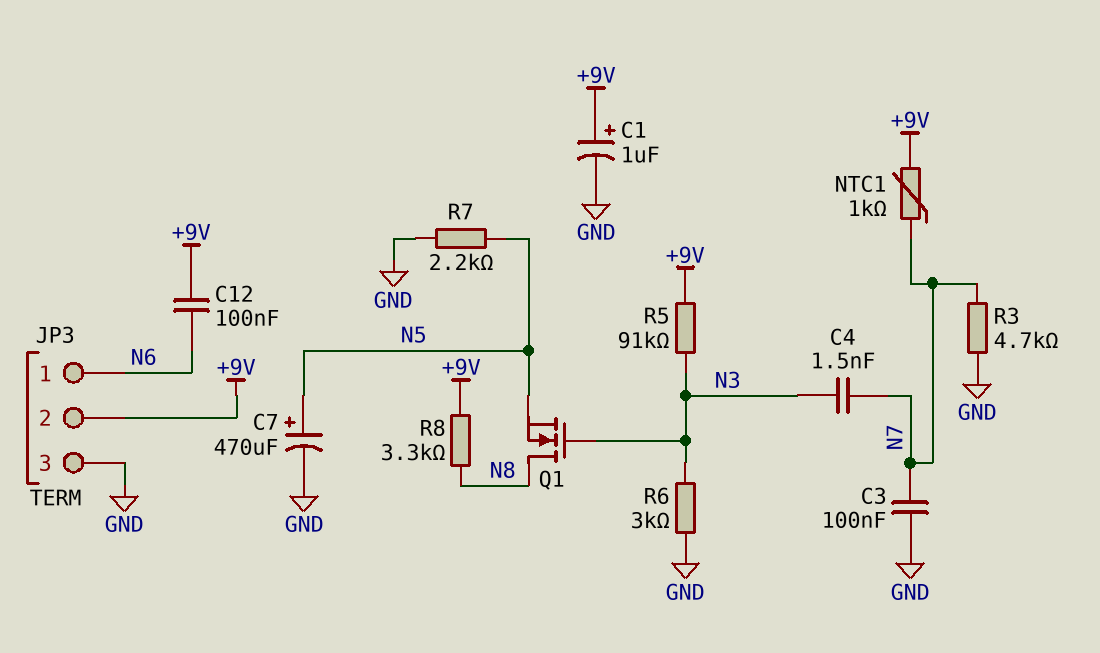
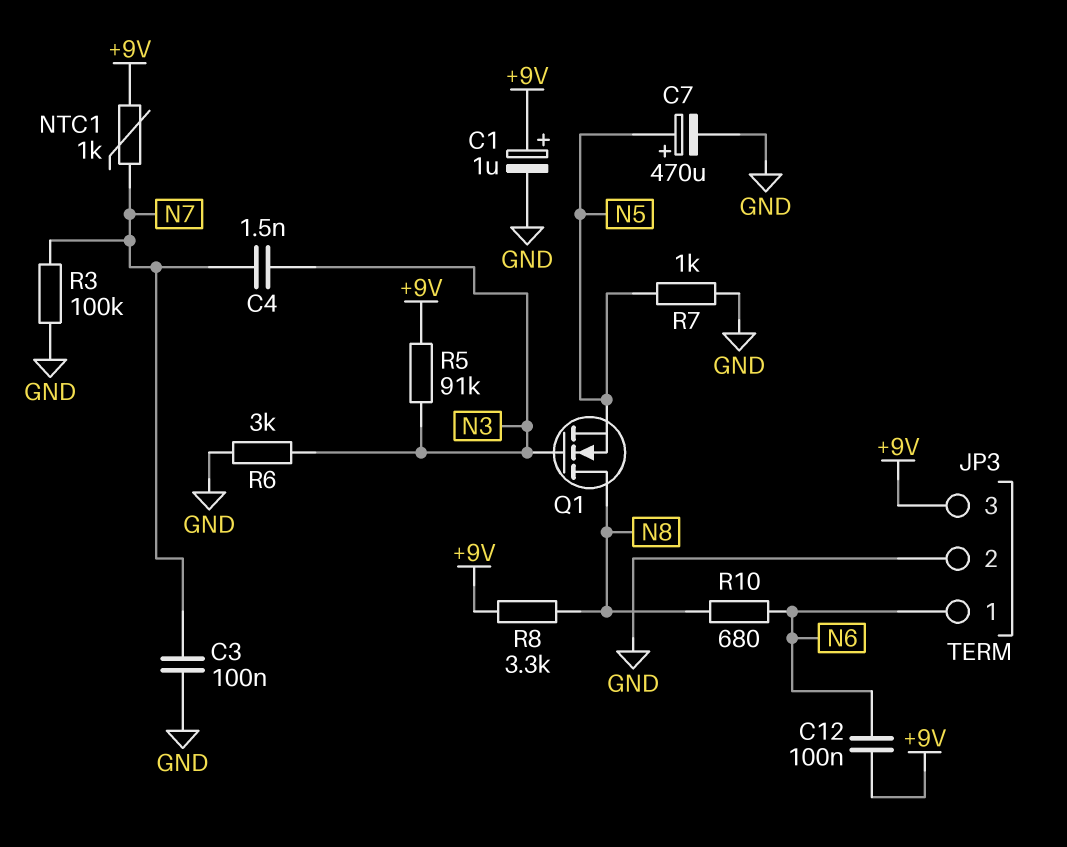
JP3 pin 2: +9V -> GND
JP3 pin 3: GND -> +9V
R3: 4.7k (GND, N7) -> 100k (GND, N7)
R7: 2.2k (GND, N5) -> 1k (GND, N5)
R10: none -> 680 (N6, N8)

